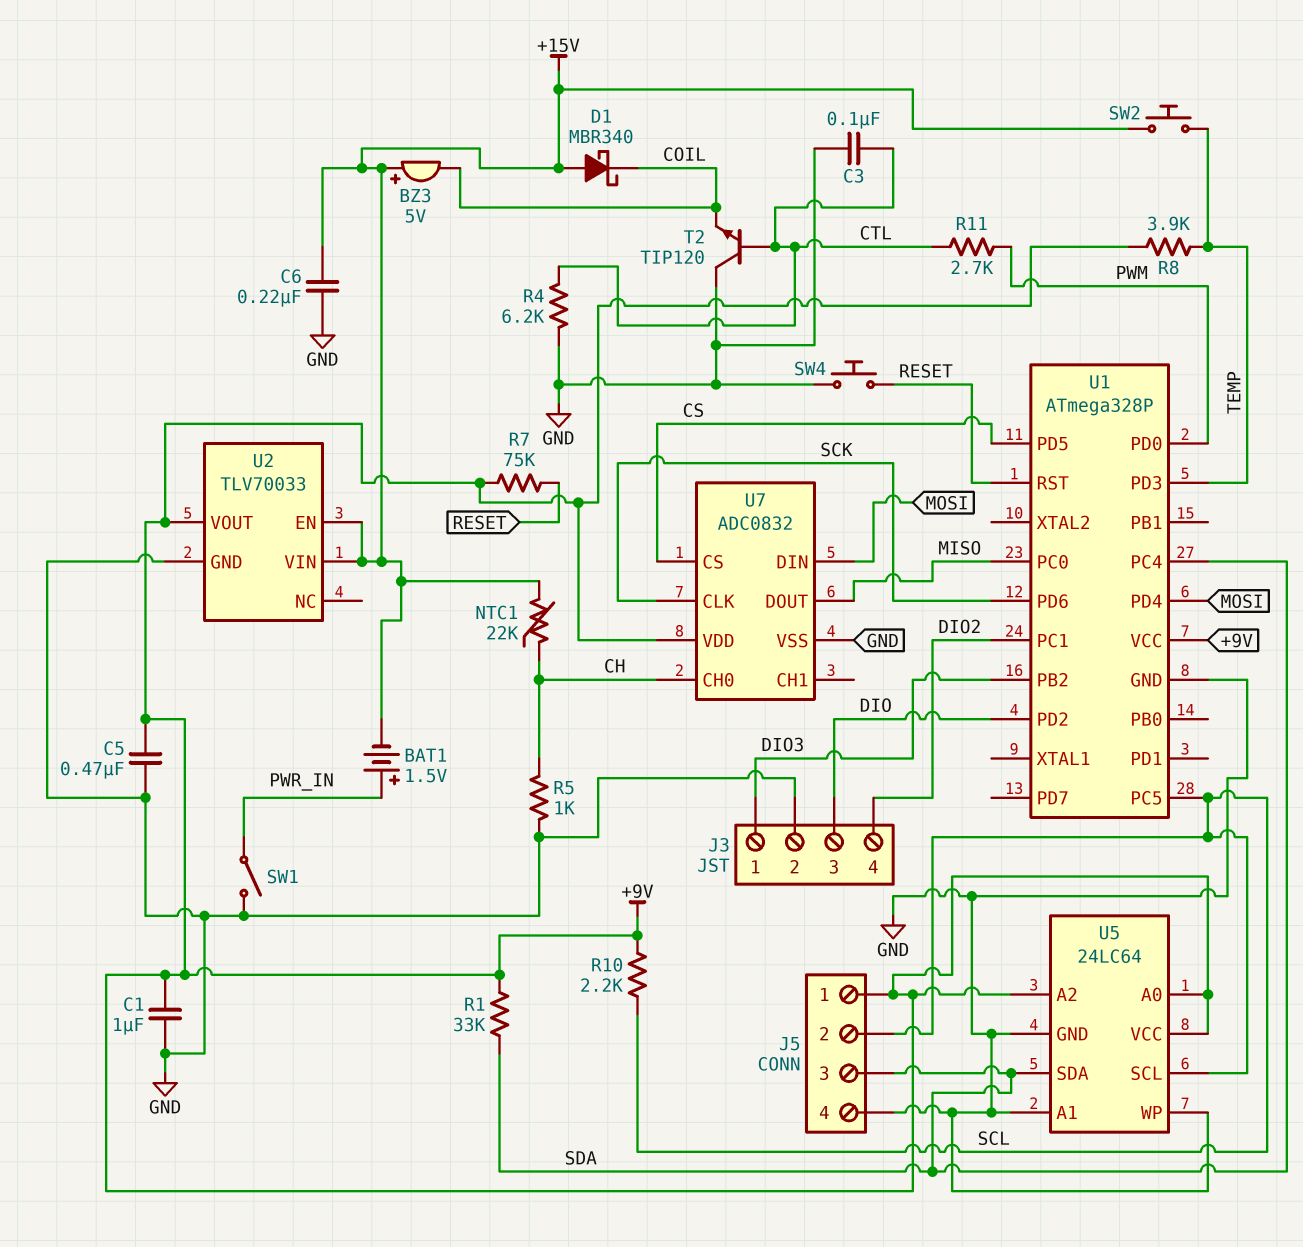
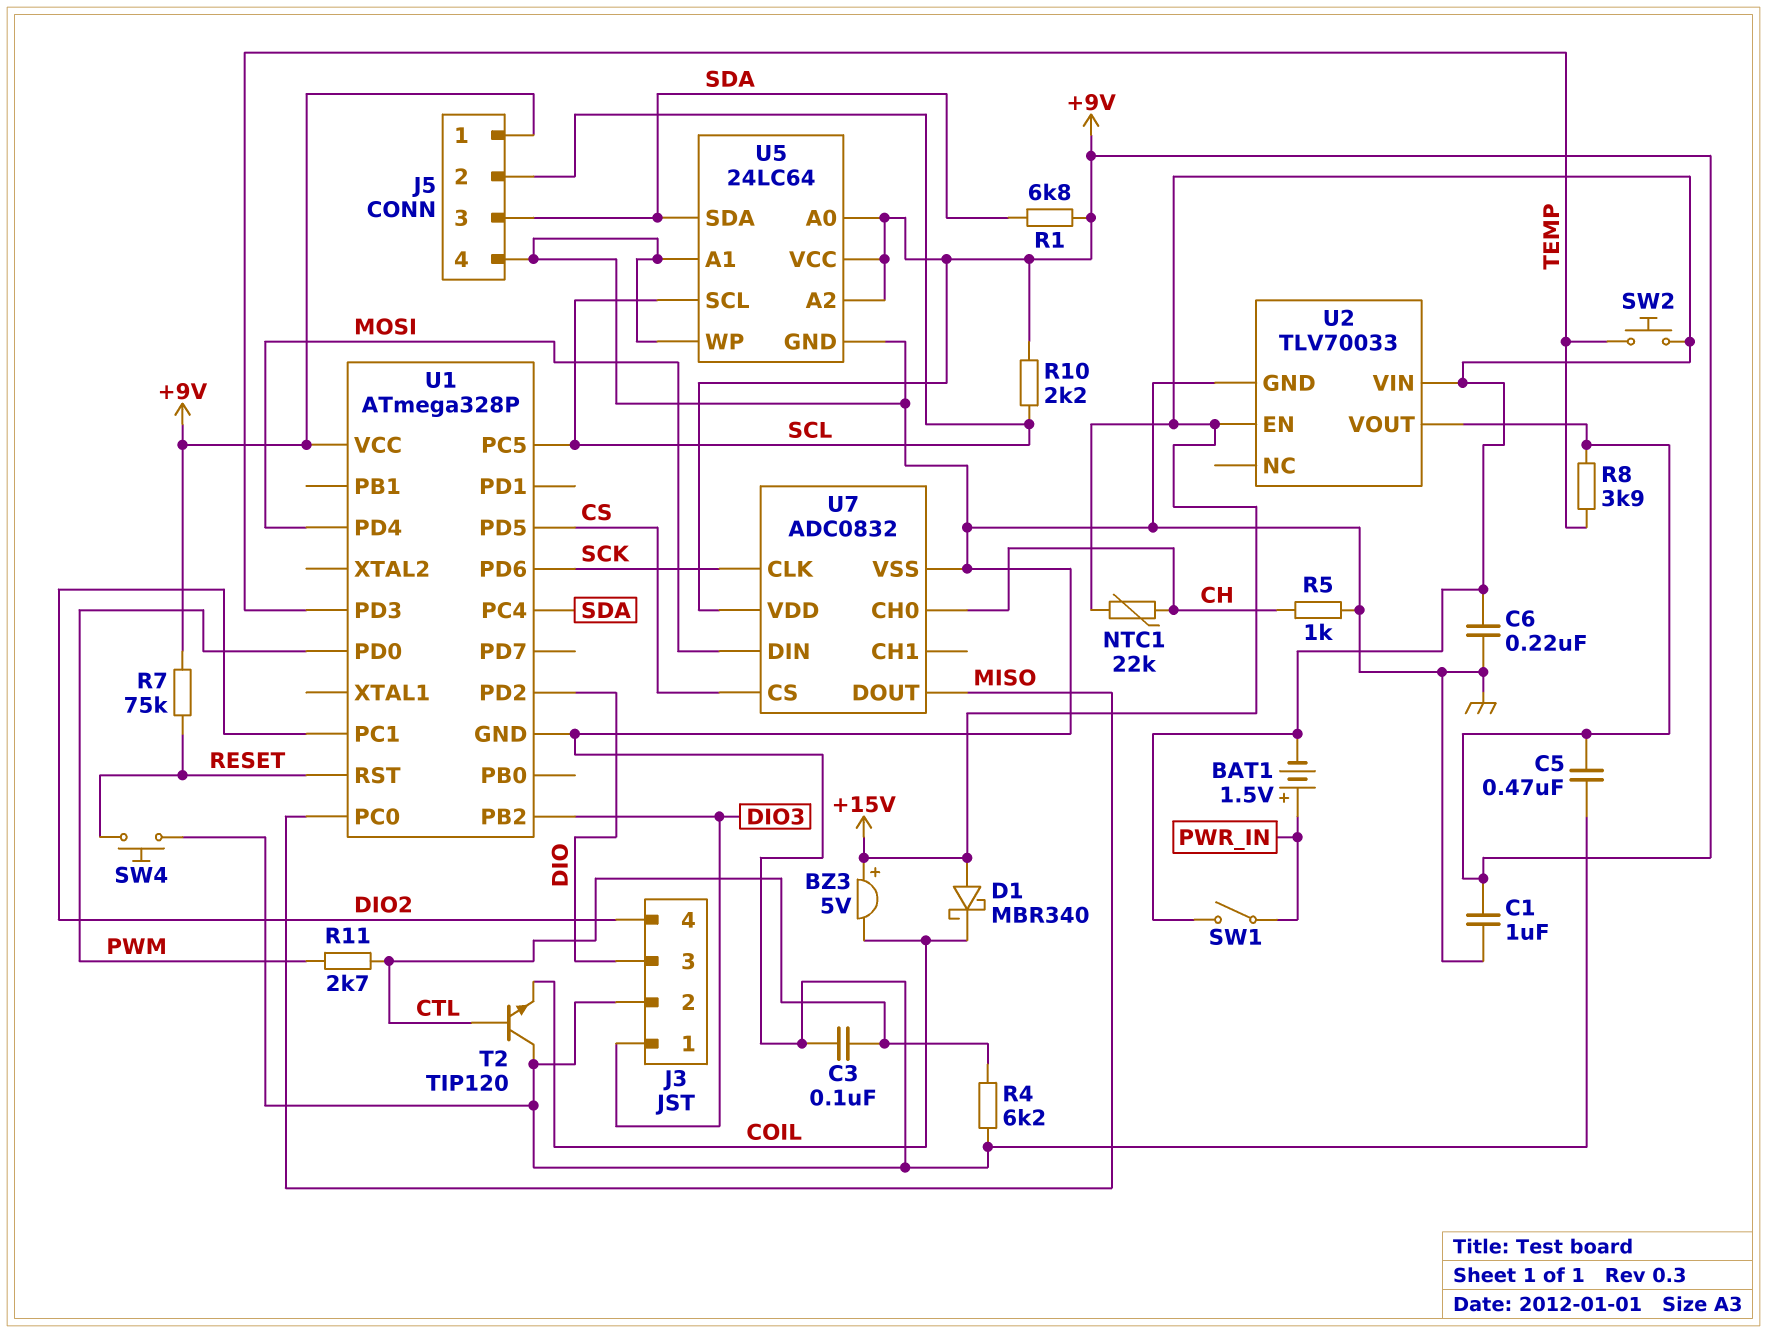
R1: 33k (+9V, SDA) -> 6.8k (+9V, SDA)
SW1: switch (GND, PWR_IN) -> switch (+15V, PWR_IN)

